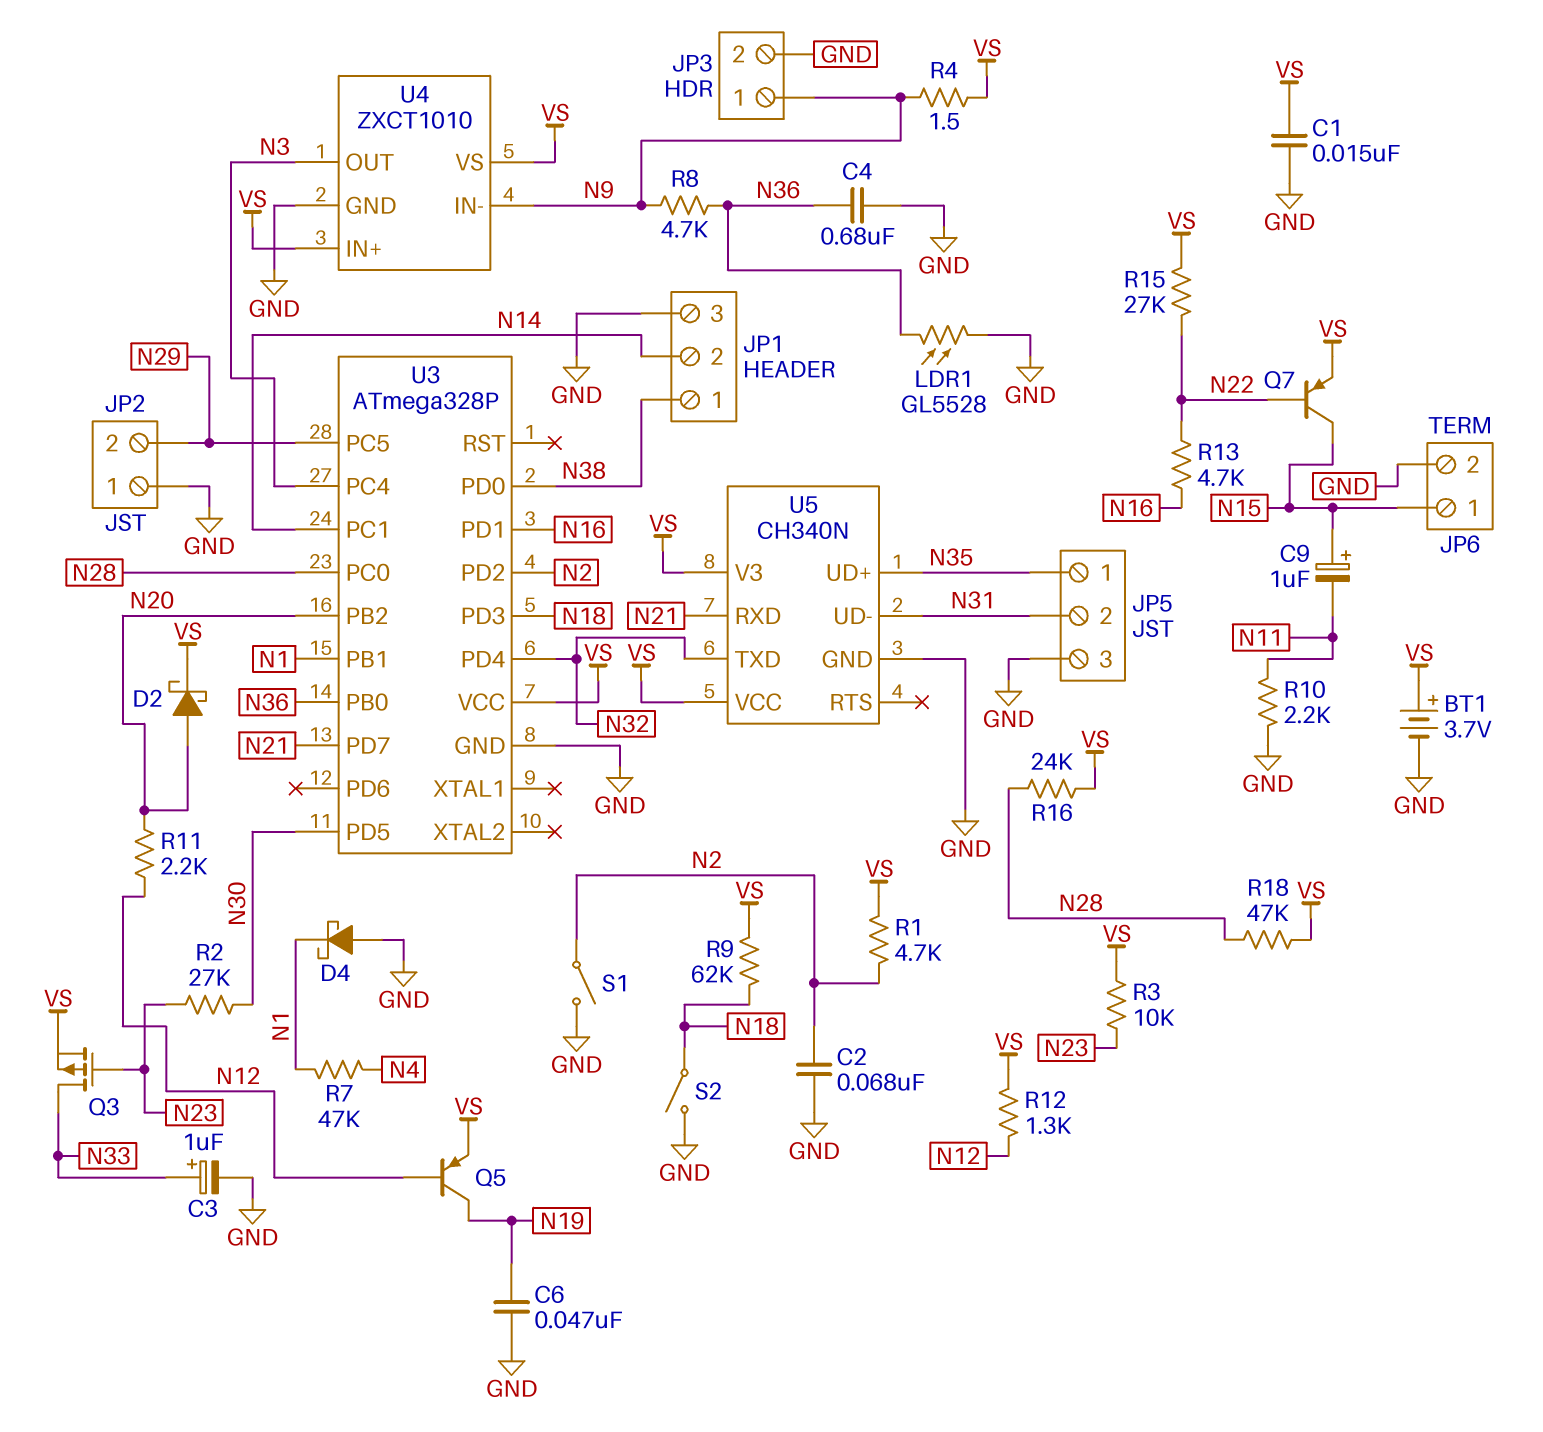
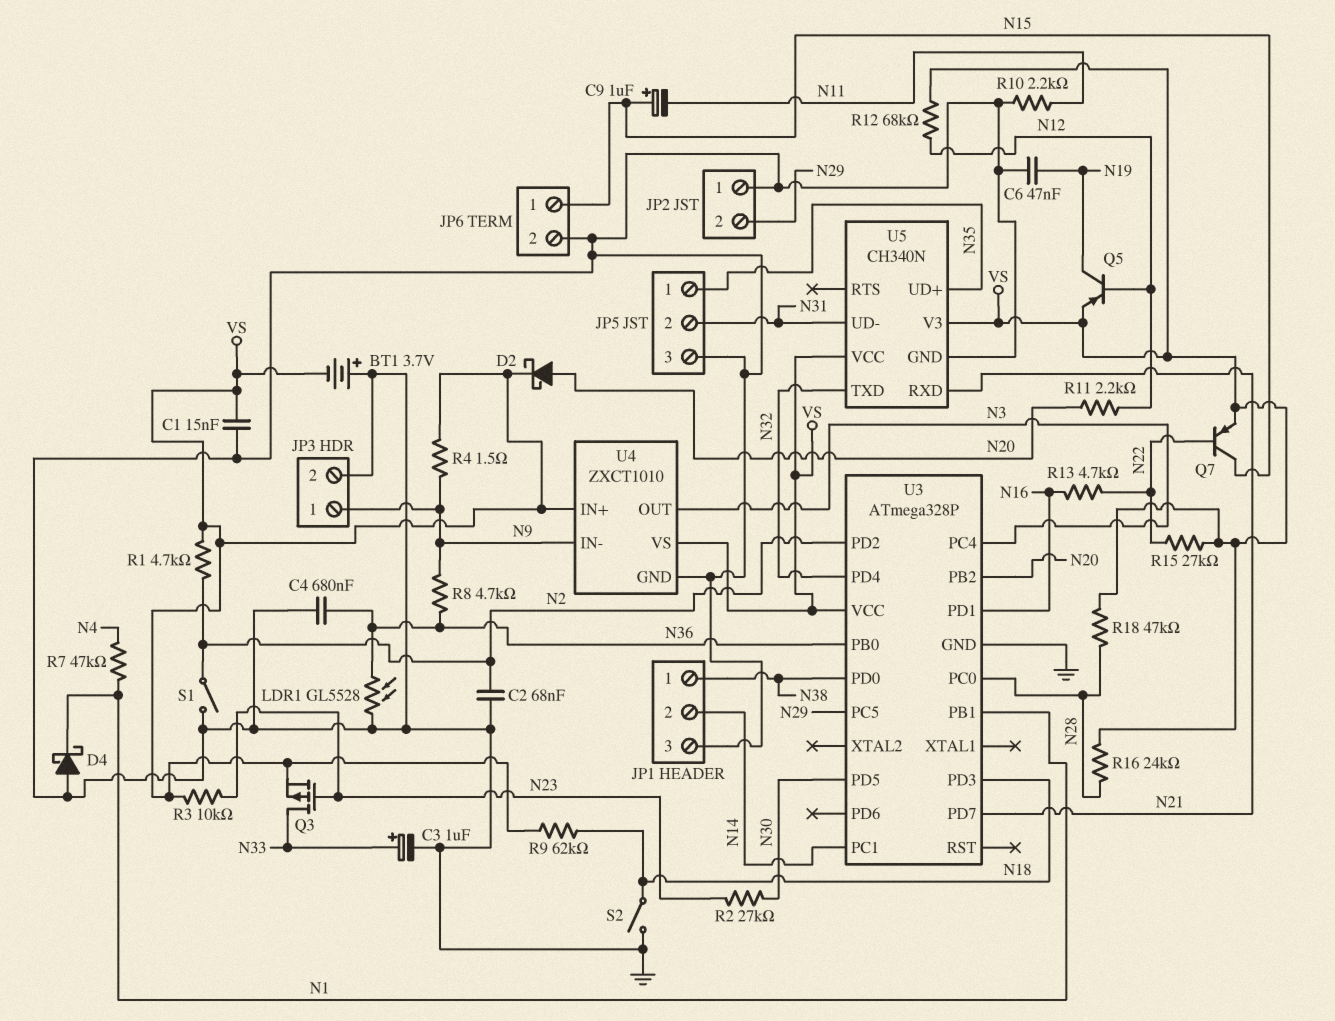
BT1: 3.7V (plus VS, minus GND) -> 3.7V (plus GND, minus VS)
R12: 1.3k (N12, VS) -> 68k (N12, VS)

